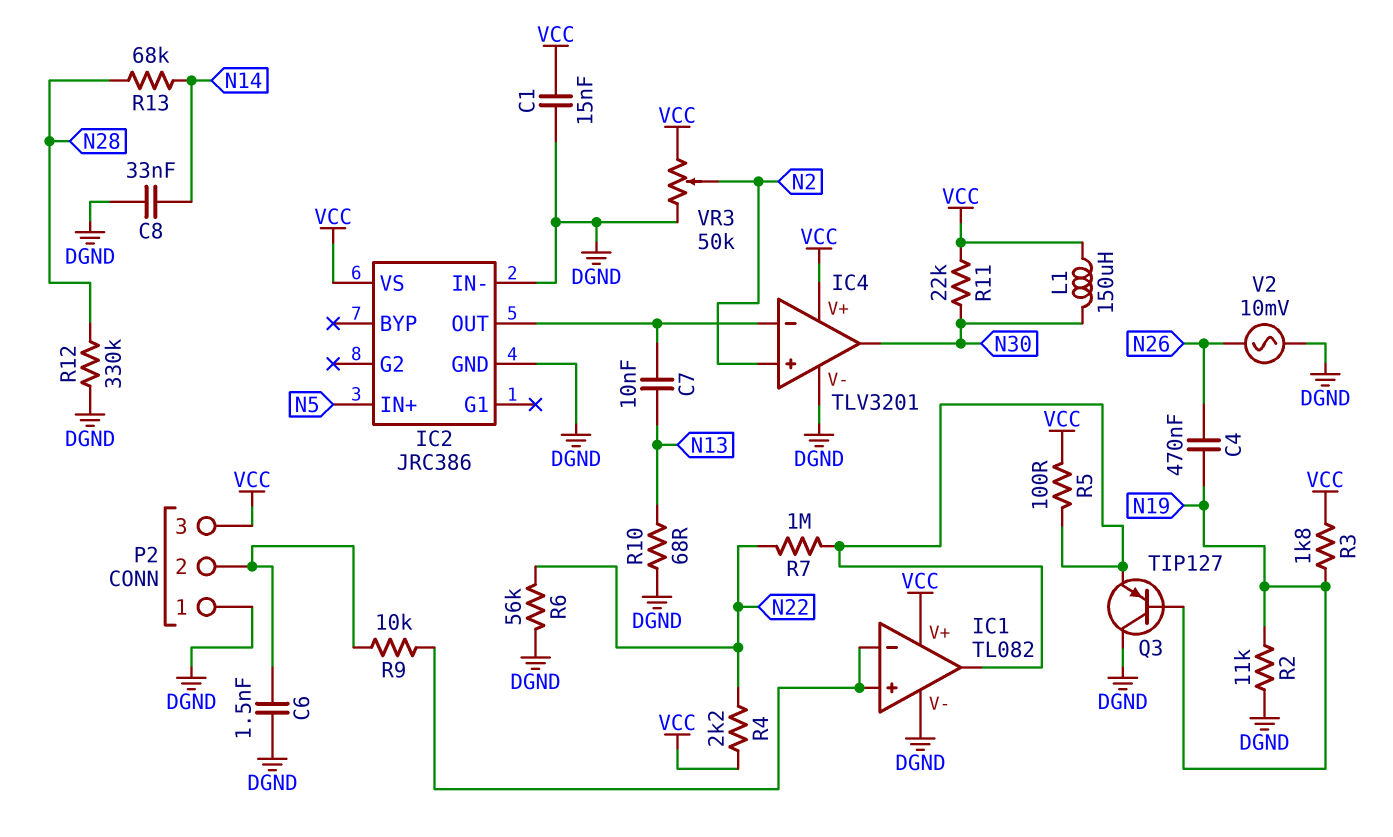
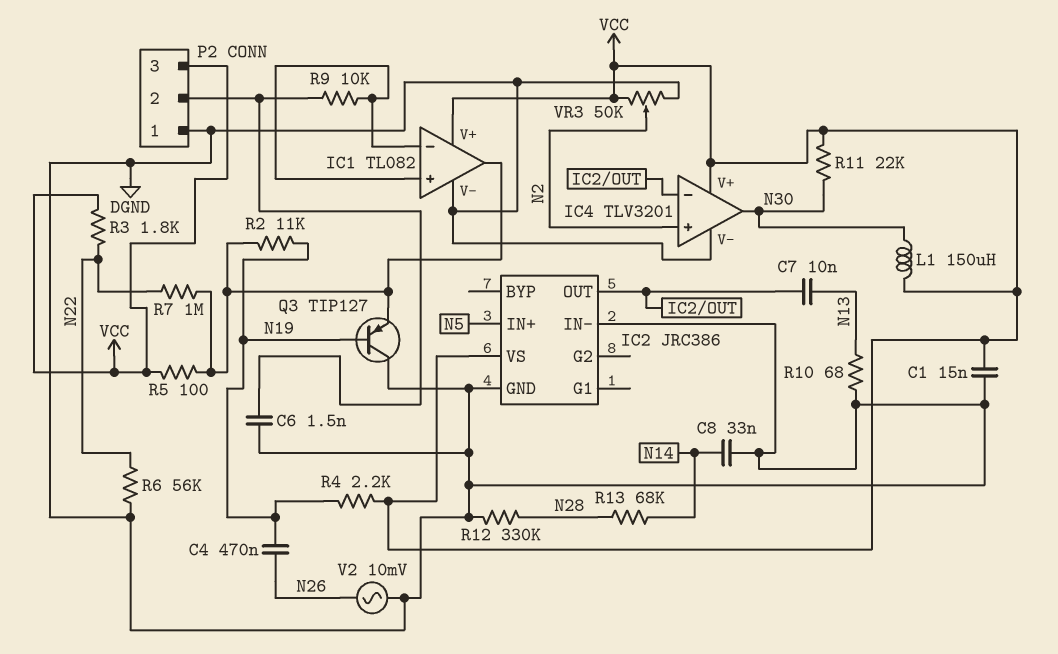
R2: 11k (DGND, N19) -> 11k (IC1/out, N19)
R3: 1.8k (N19, VCC) -> 1.8k (N22, VCC)
R4: 2.2k (N22, VCC) -> 2.2k (N19, VCC)

